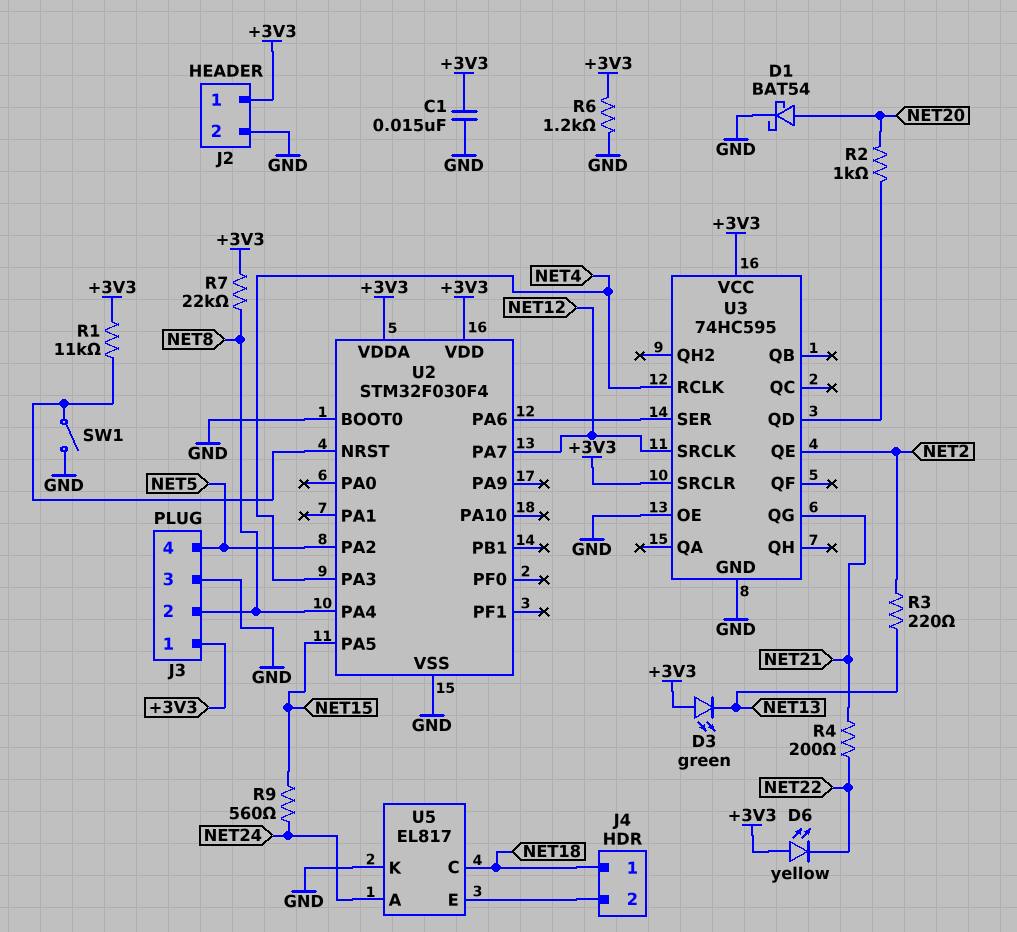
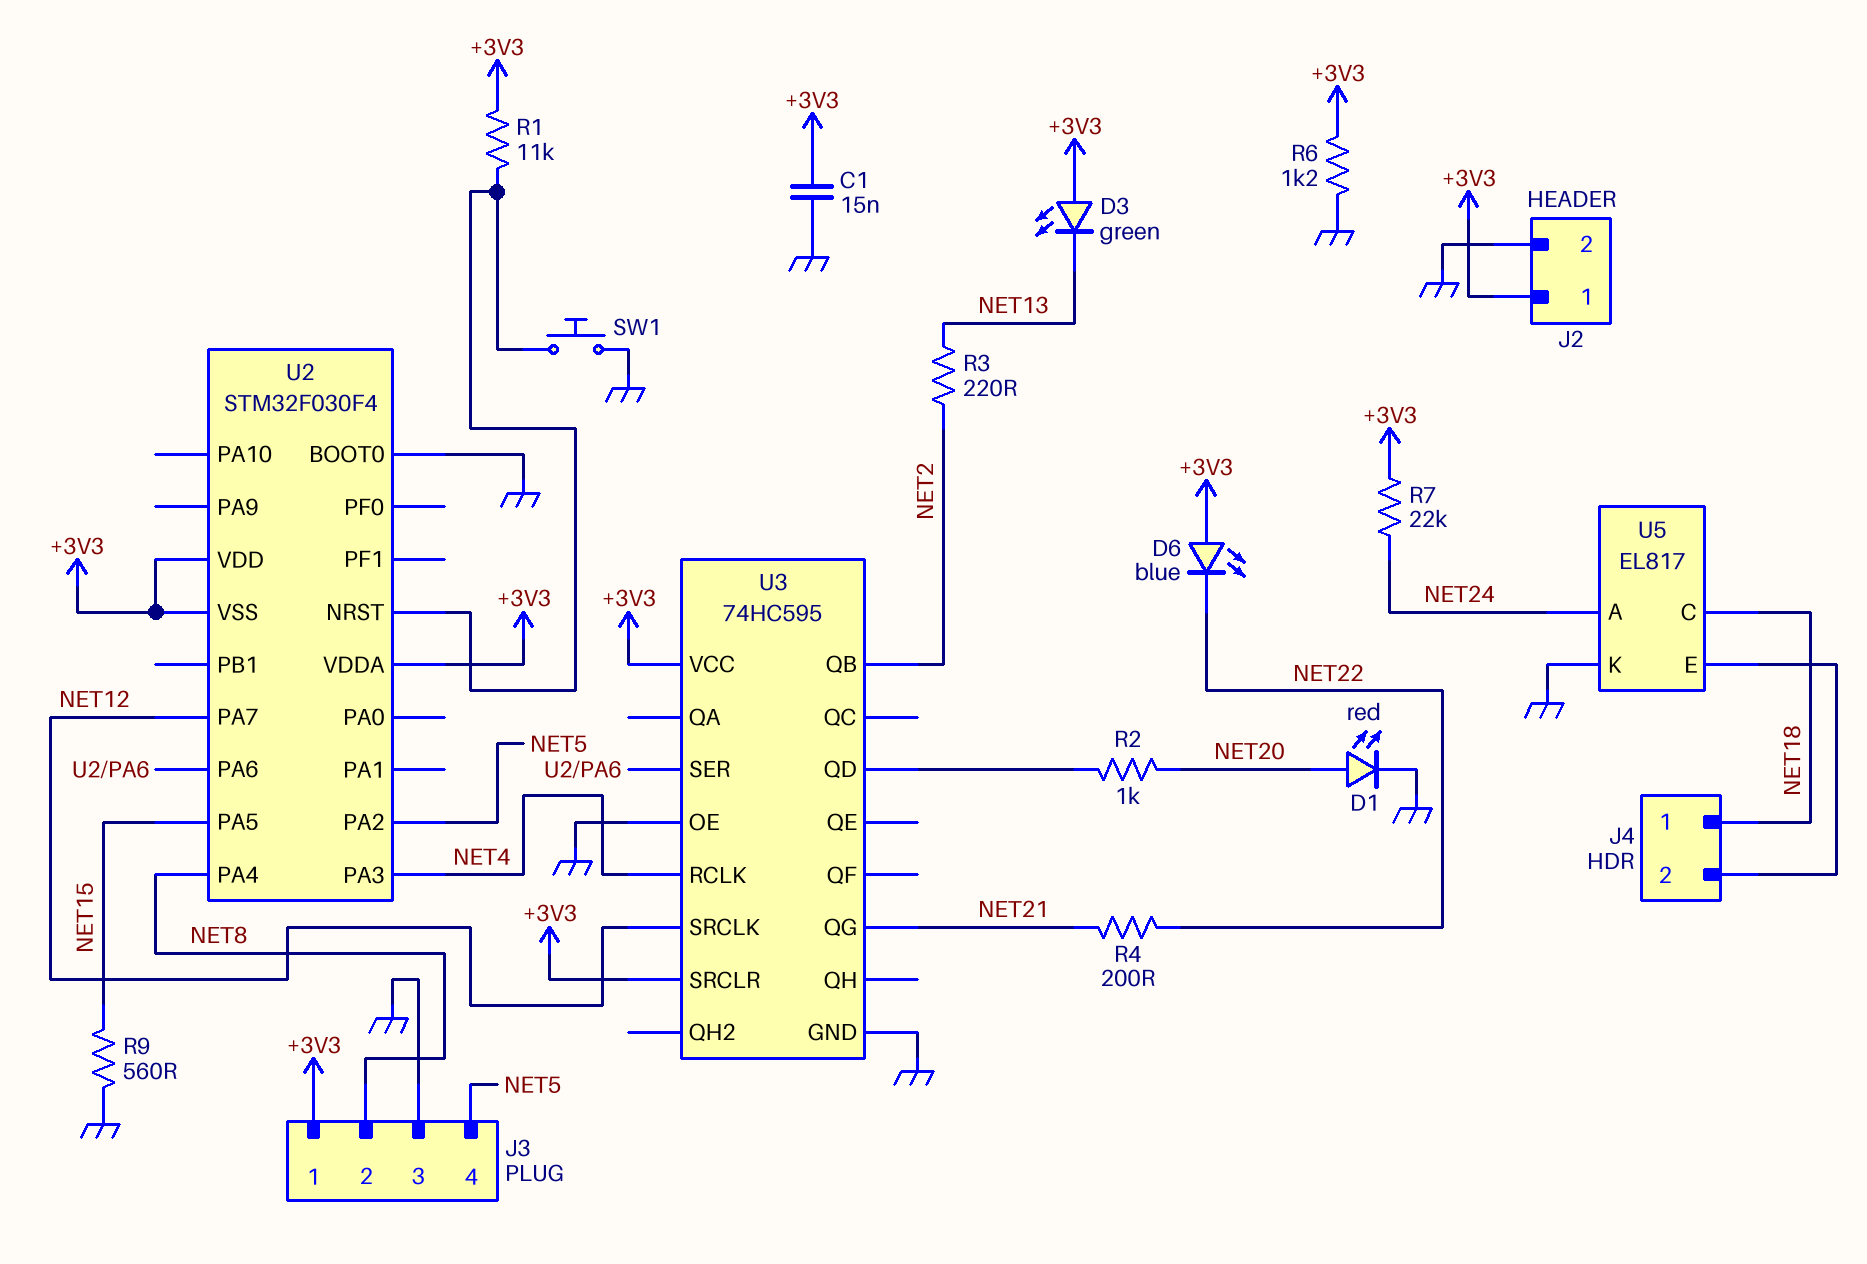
D1: schottky BAT54 (A NET20, K GND) -> LED red (A NET20, K GND)
D6: LED yellow (A +3V3, K NET22) -> LED blue (A +3V3, K NET22)
R7: 22k (+3V3, NET8) -> 22k (+3V3, NET24)
R9: 560 (NET15, NET24) -> 560 (GND, NET15)
SW1: switch (GND, U2/NRST) -> button (GND, U2/NRST)
U2 pin VSS: GND -> +3V3
U3 pin QB: none -> NET2
U3 pin QE: NET2 -> none

